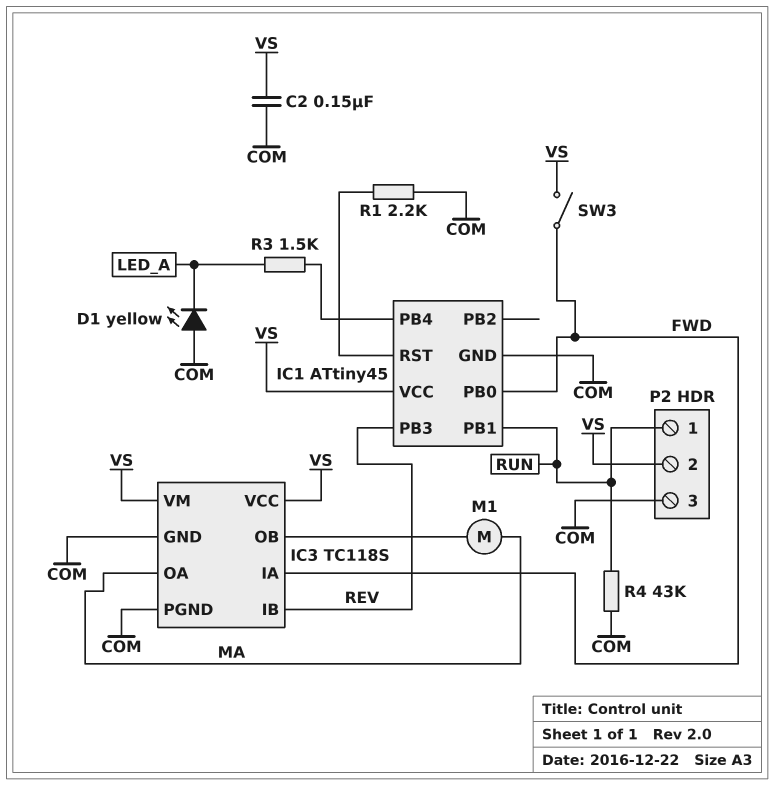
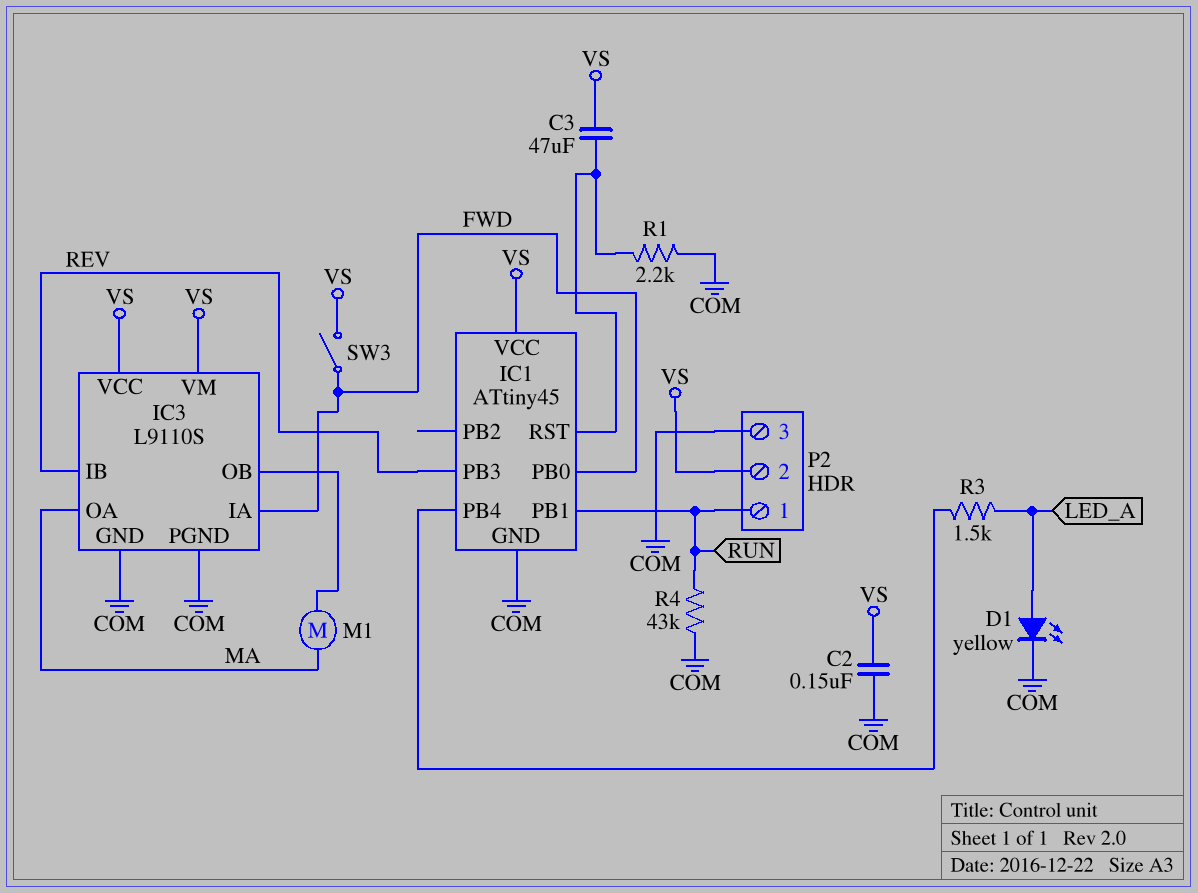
C3: none -> 47uF (IC1/RST, VS)
D1: LED yellow (A COM, K LED_A) -> LED yellow (A LED_A, K COM)
IC3: TC118S -> L9110S

